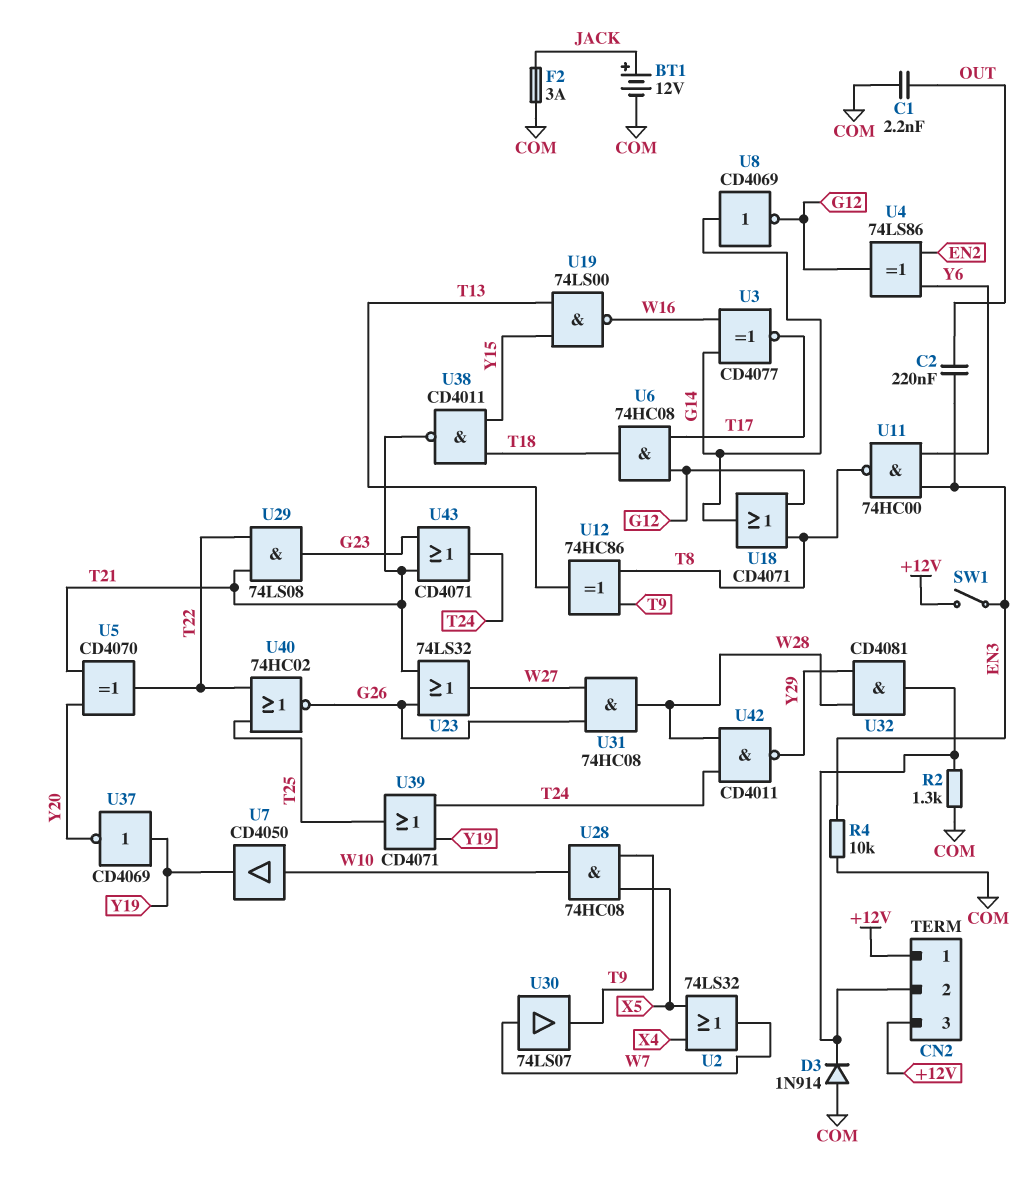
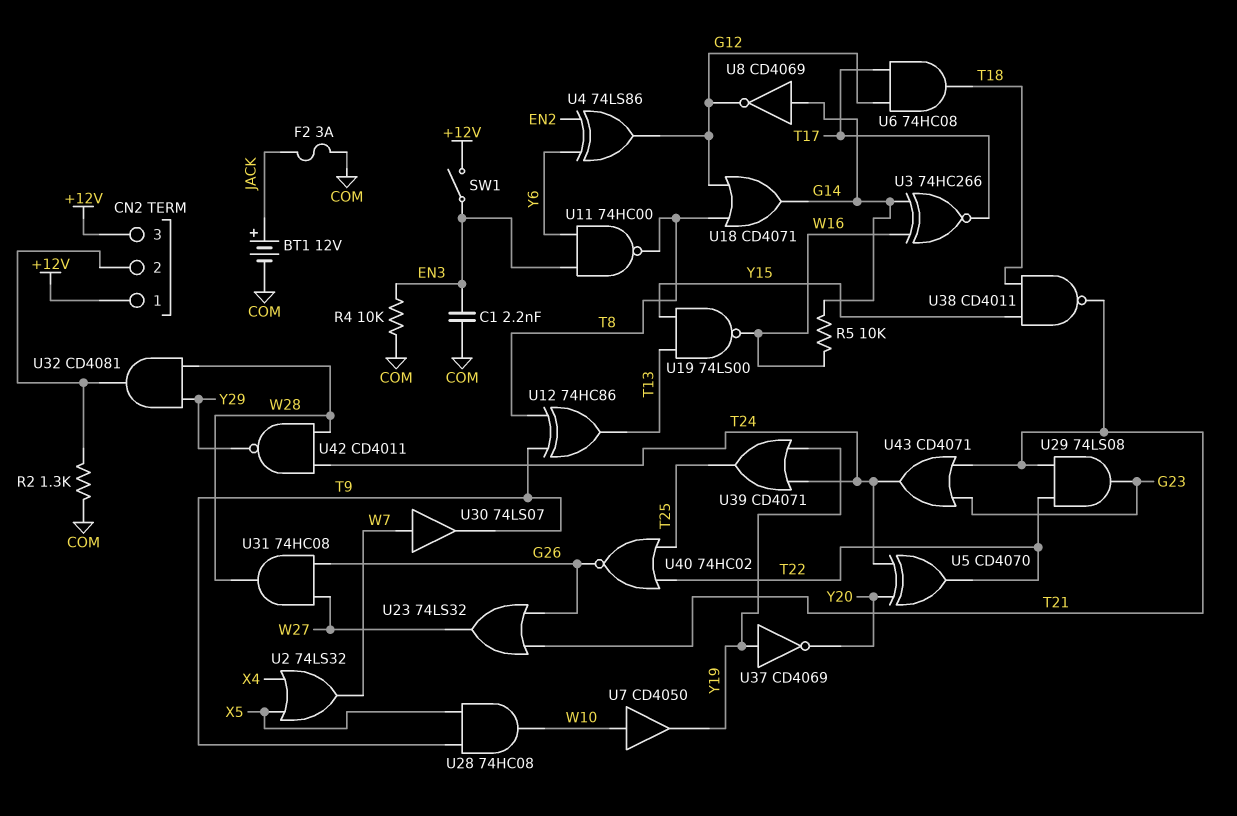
C1: 2.2nF (COM, OUT) -> 2.2nF (COM, EN3)
C2: 220nF (EN3, OUT) -> none
D3: diode 1N914 (A COM, K CN2/2) -> none
R5: none -> 10k (G14, W16)
U3: XNOR CD4077 (in G14, in W16, out T17) -> XNOR 74HC266 (in G14, in W16, out T17)
U5: XOR CD4070 (in T21, in Y20, out T22) -> XOR CD4070 (in T24, in Y20, out T22)

